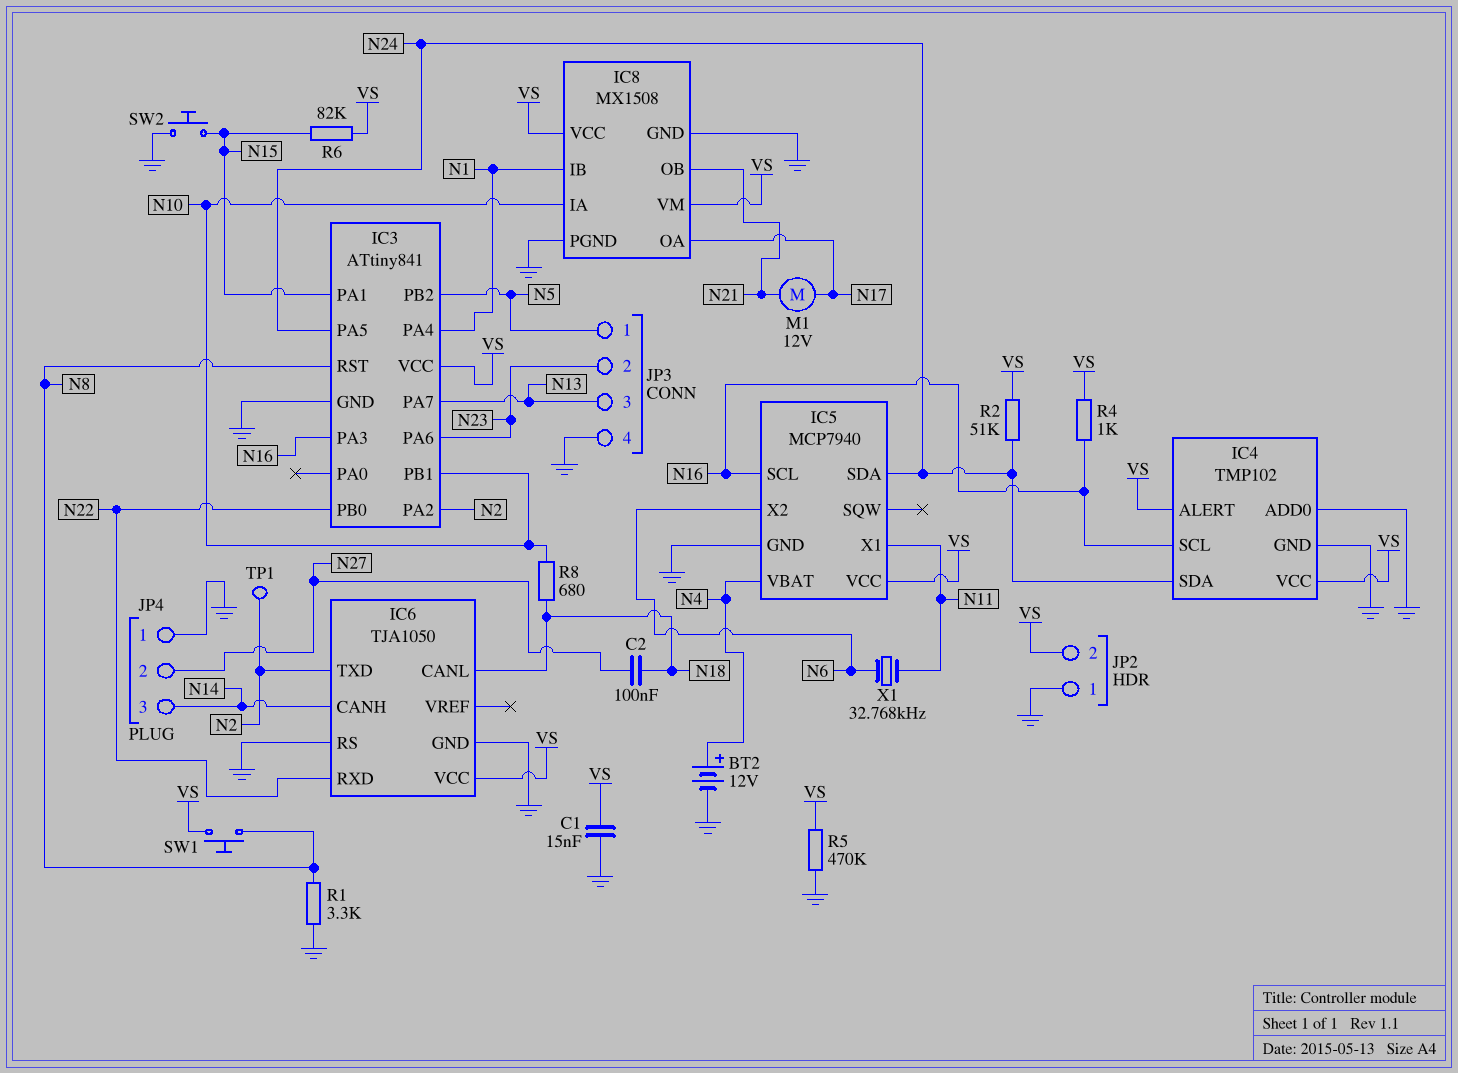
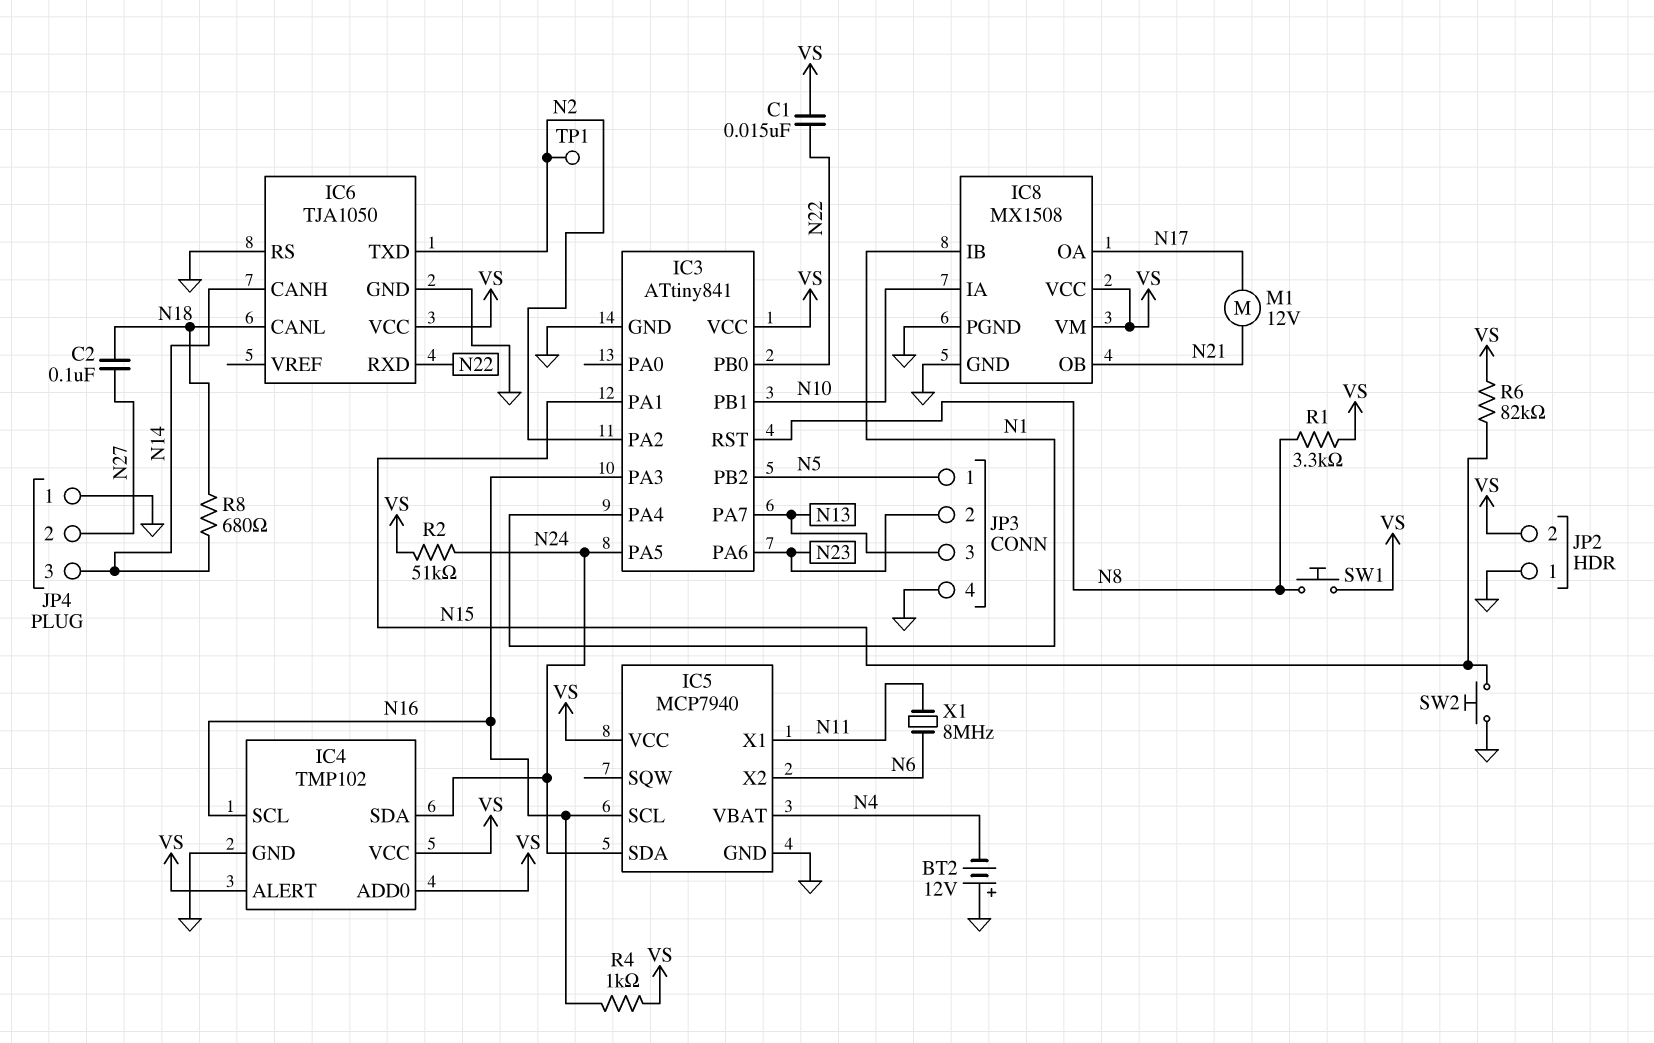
BT2: 12V (plus N4, minus GND) -> 12V (plus GND, minus N4)
C1: 15nF (GND, VS) -> 15nF (N22, VS)
IC4 pin ADD0: GND -> VS
R1: 3.3k (GND, N8) -> 3.3k (N8, VS)
R5: 470k (GND, VS) -> none
R8: 680 (N10, N18) -> 680 (N14, N18)
X1: 32.768kHz (N6, N11) -> 8MHz (N6, N11)

